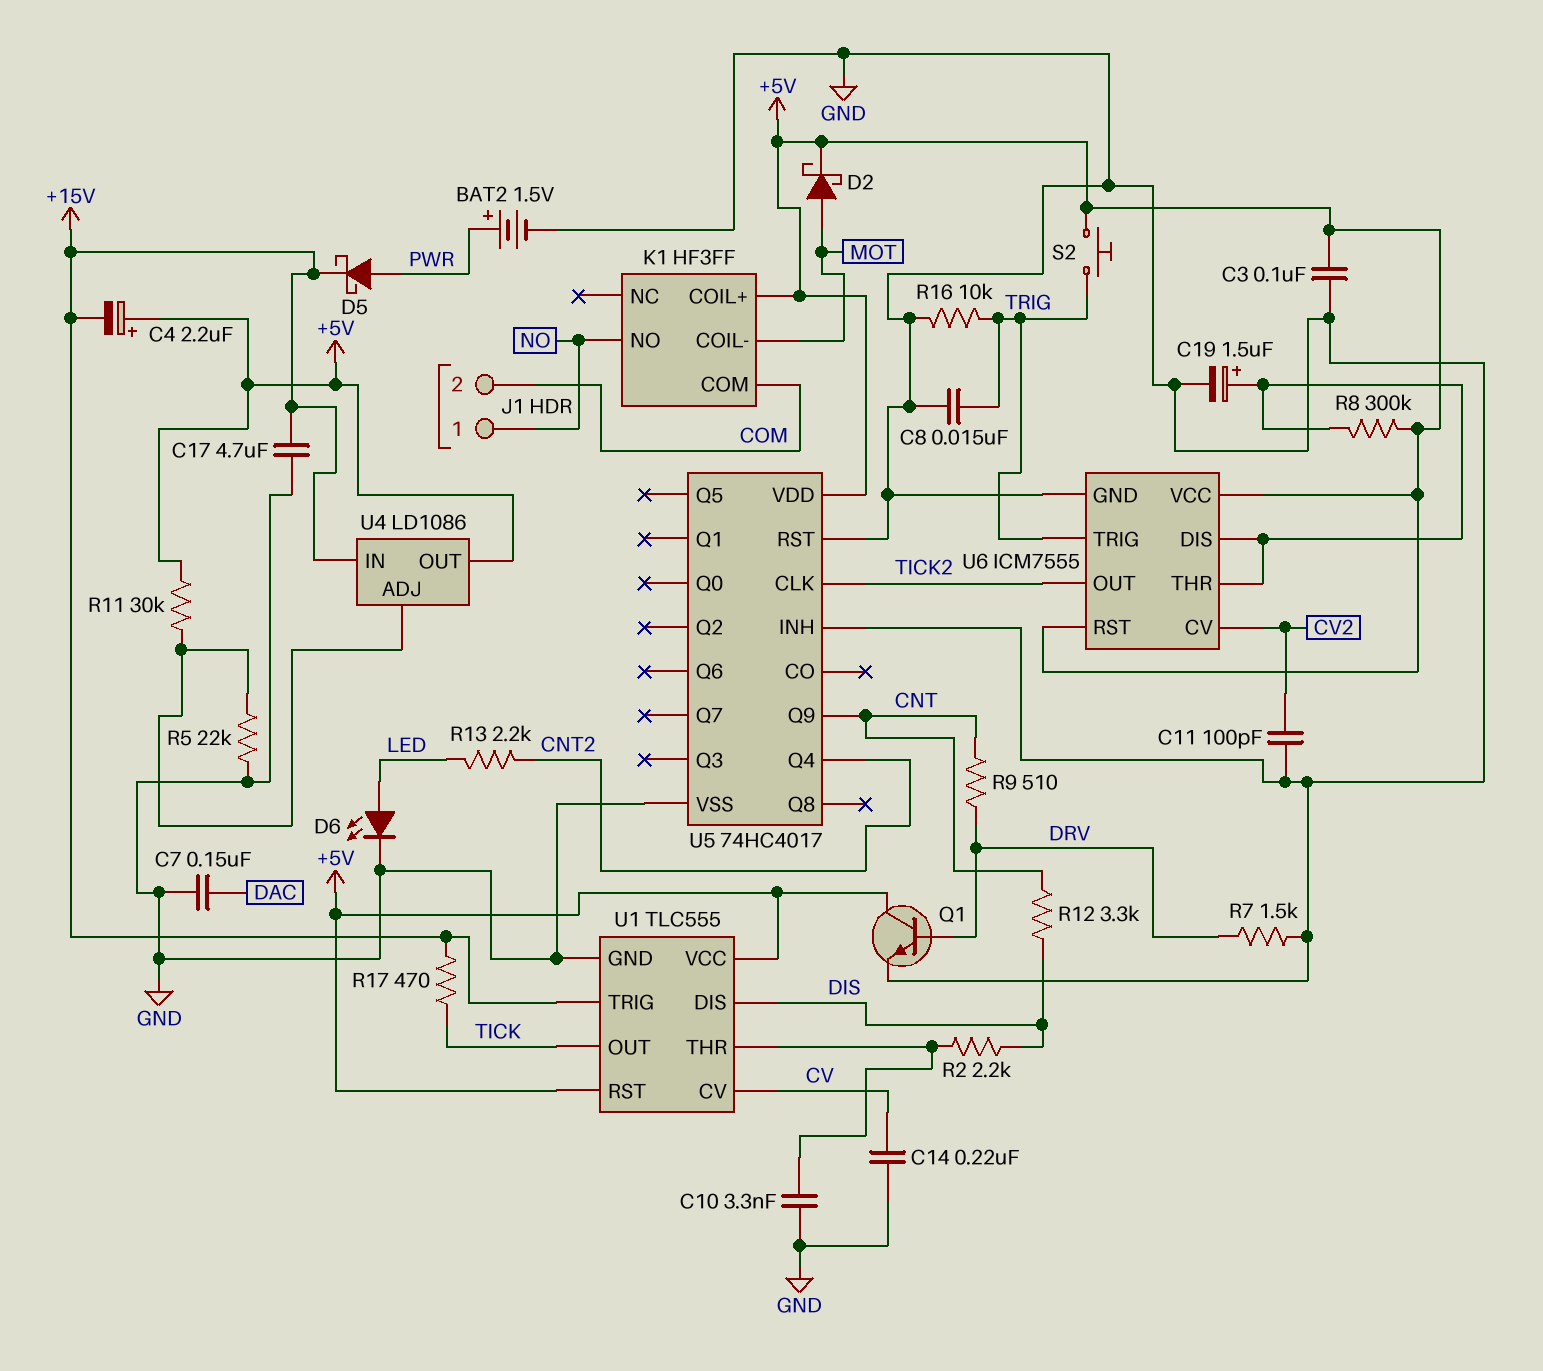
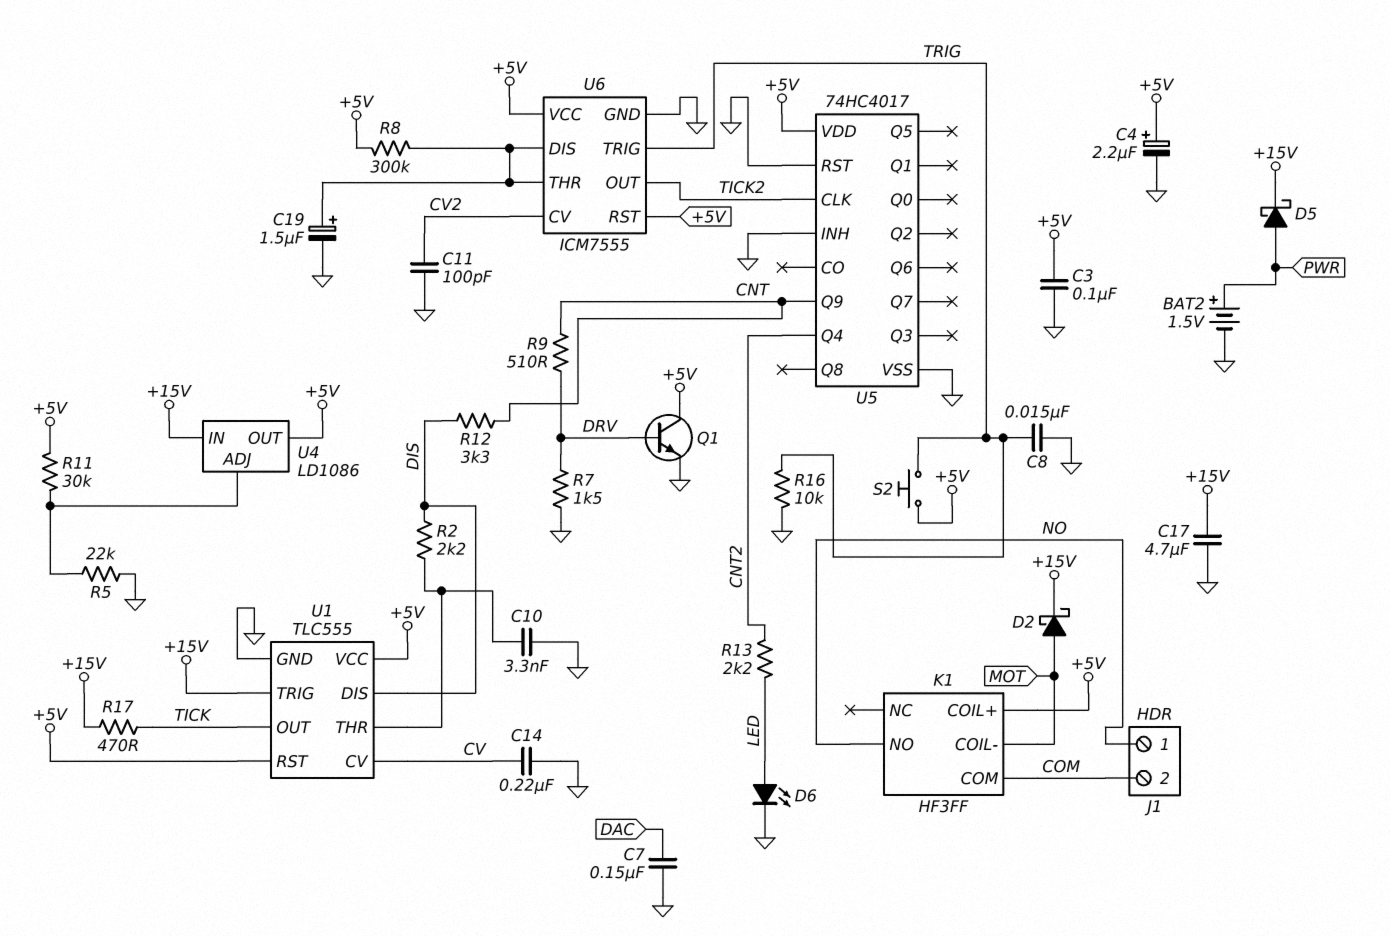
C4: 2.2uF (plus +5V, minus +15V) -> 2.2uF (plus +5V, minus GND)
D2: schottky (A MOT, K +5V) -> schottky (A MOT, K +15V)

